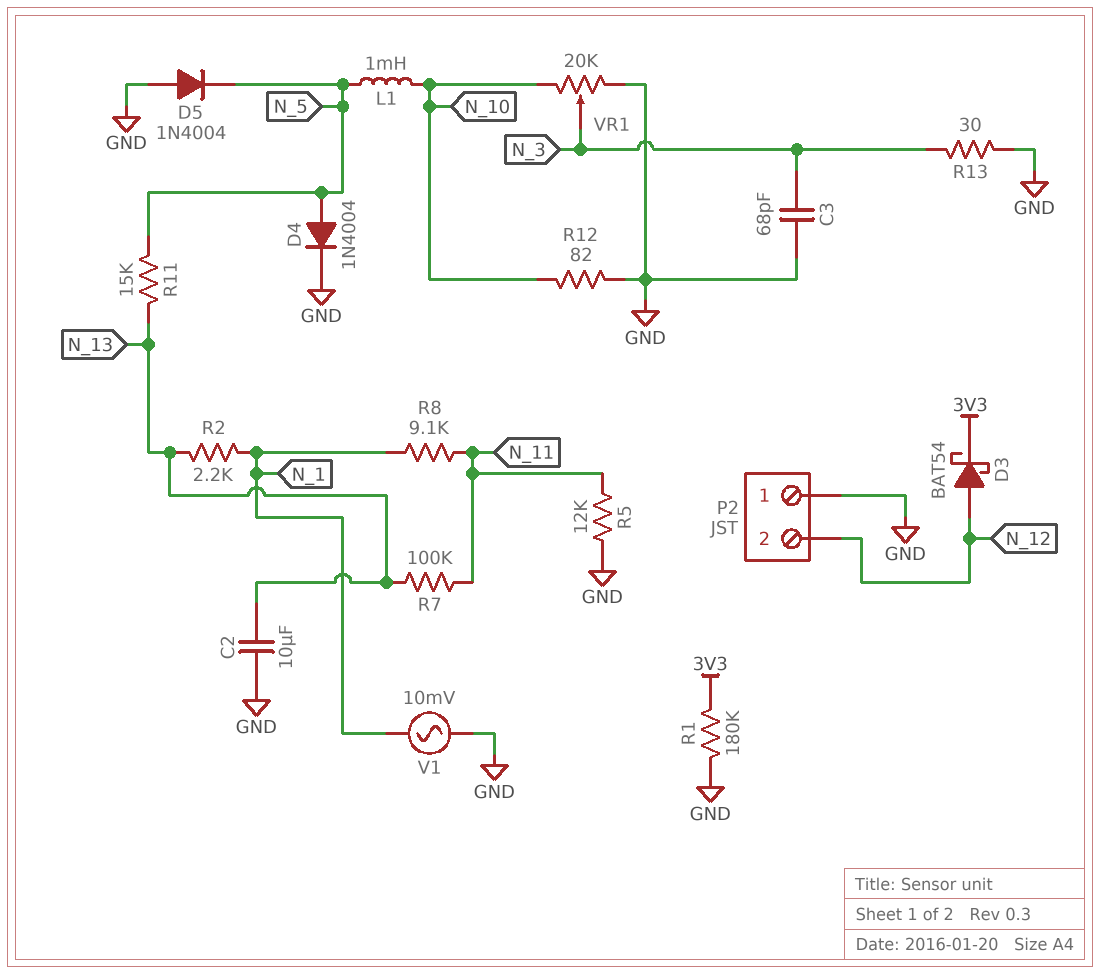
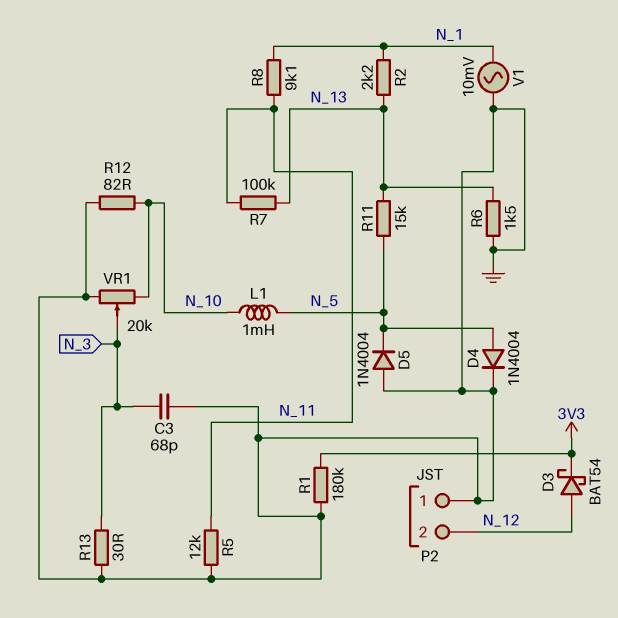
C2: 10uF (GND, N_13) -> none
R6: none -> 1.5k (GND, N_13)

